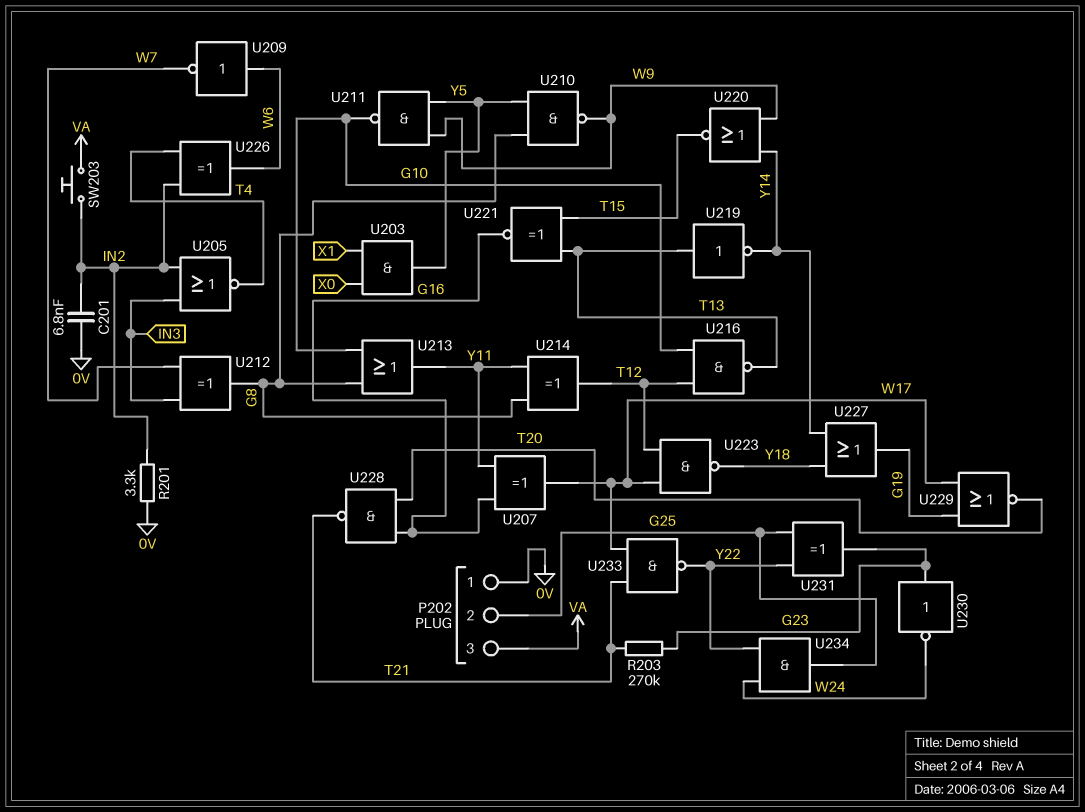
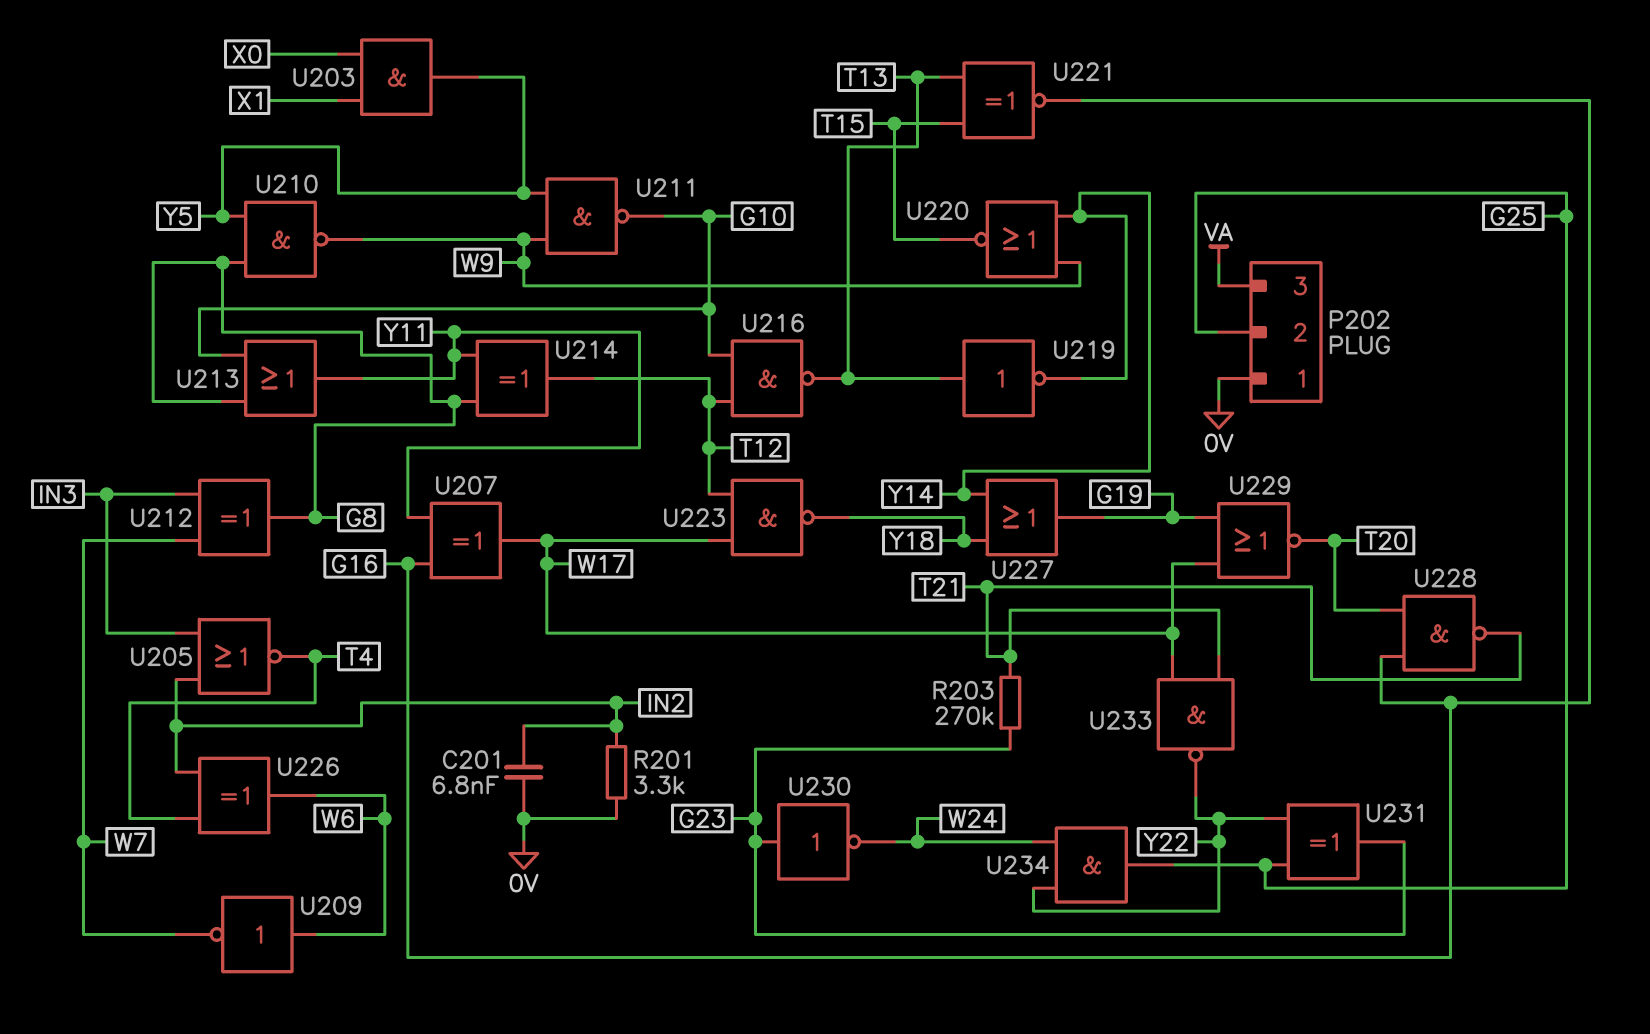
SW203: button (IN2, VA) -> none

